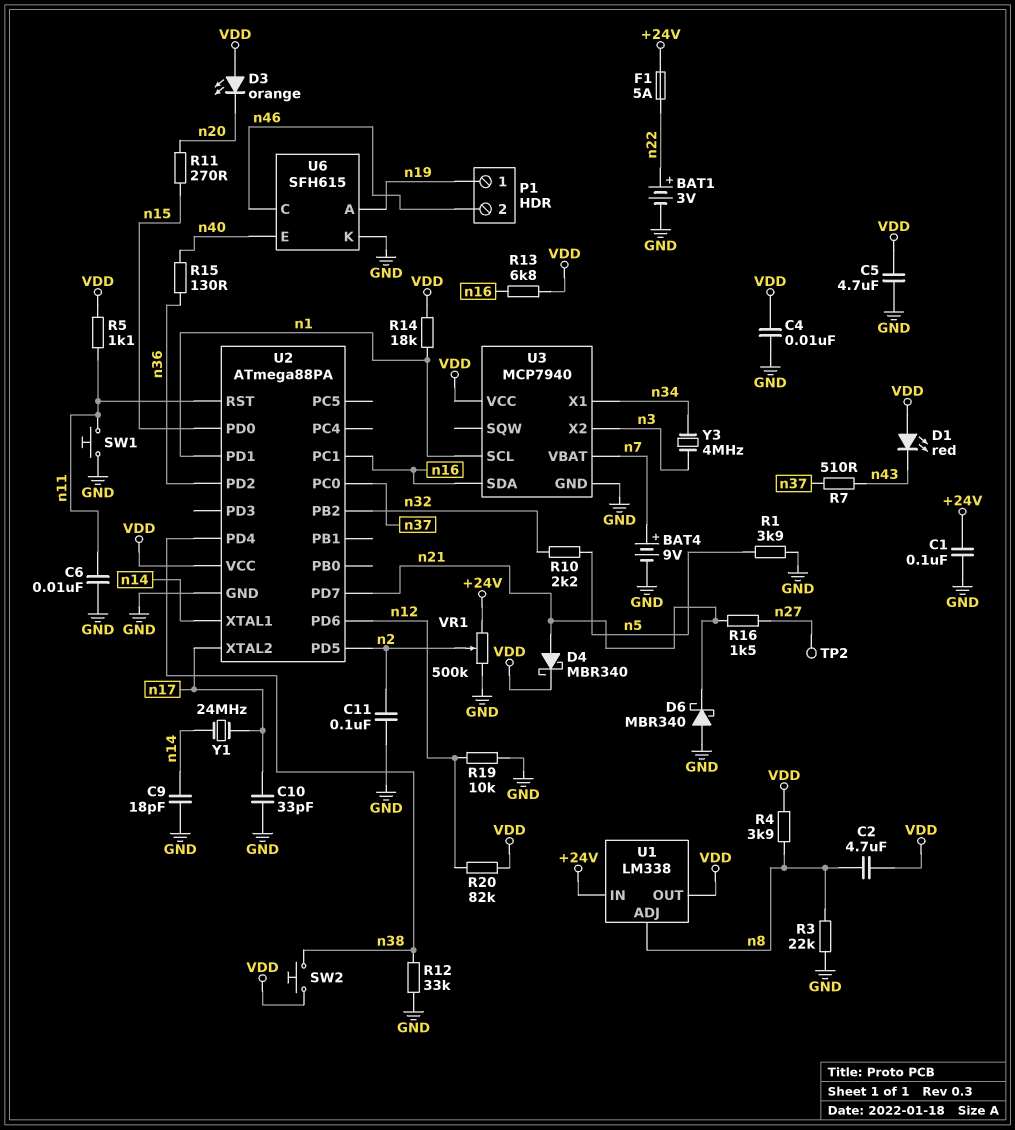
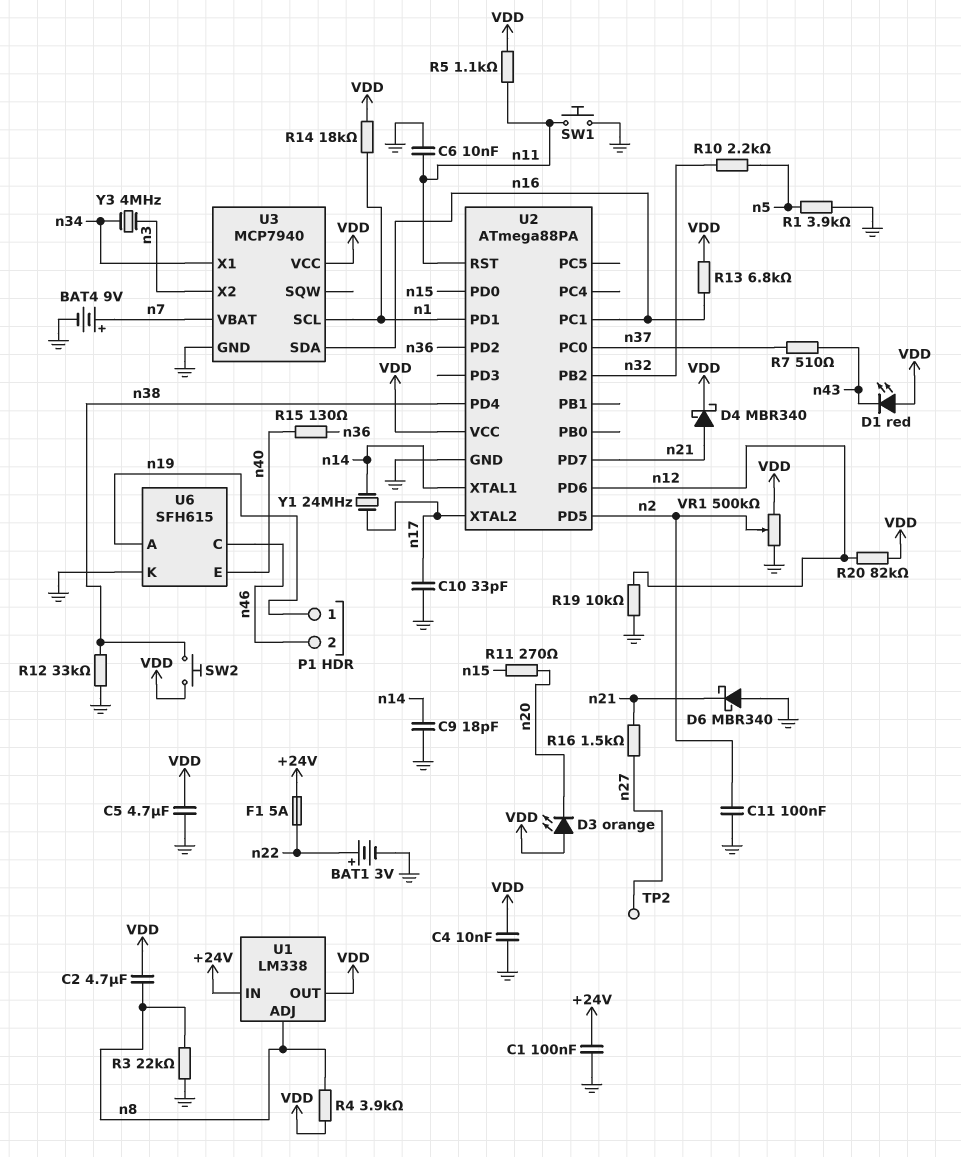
VR1: 500k (+24V, GND, wiper n2) -> 500k (GND, VDD, wiper n2)

